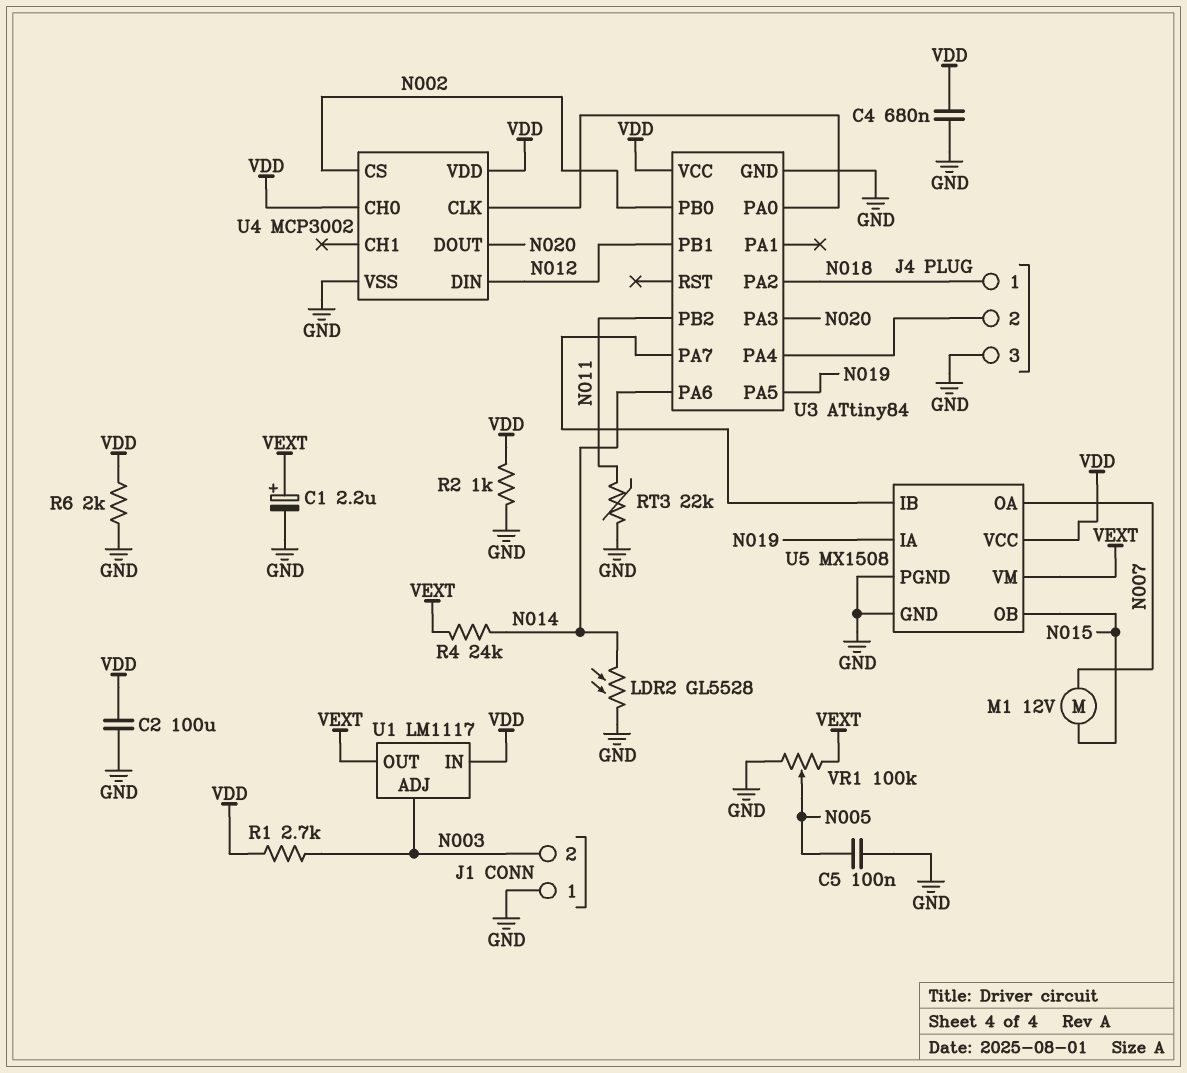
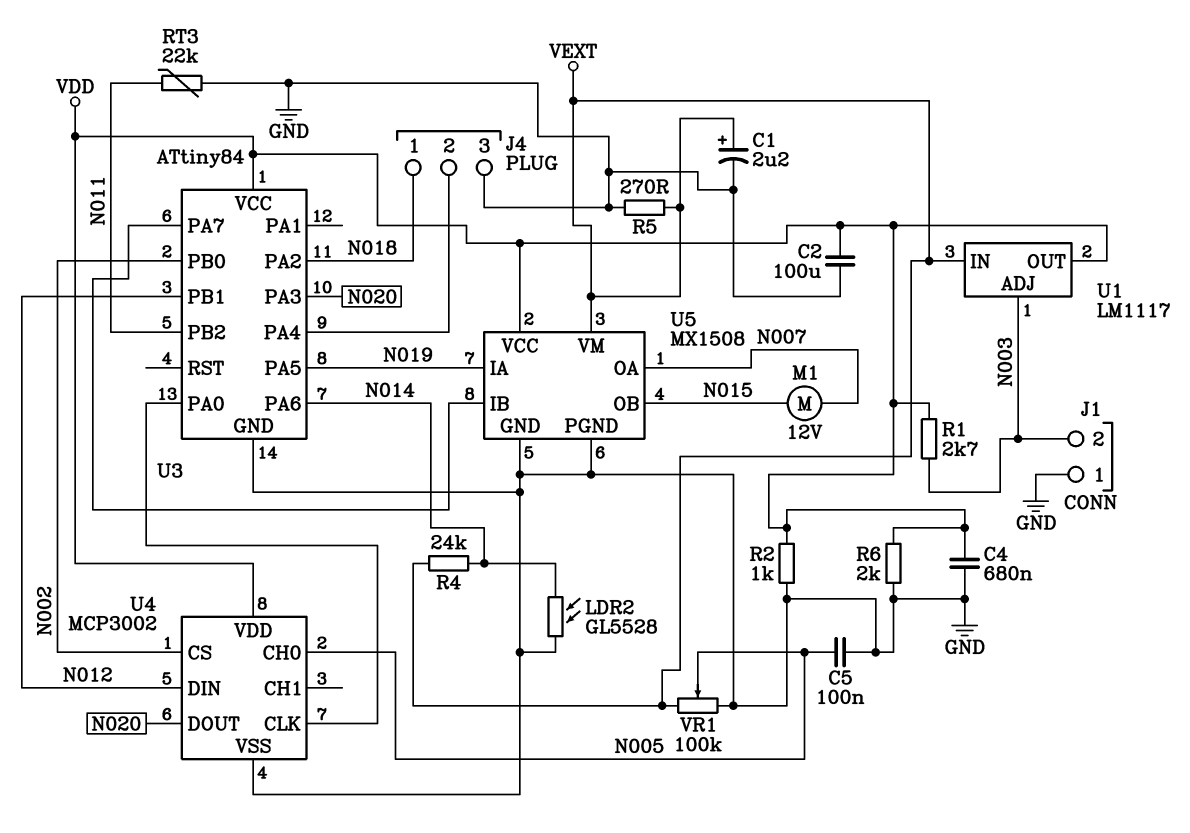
R5: none -> 270 (GND, VEXT)
U1 pin IN: VDD -> VEXT
U1 pin OUT: VEXT -> VDD
U4 pin CH0: VDD -> N005

